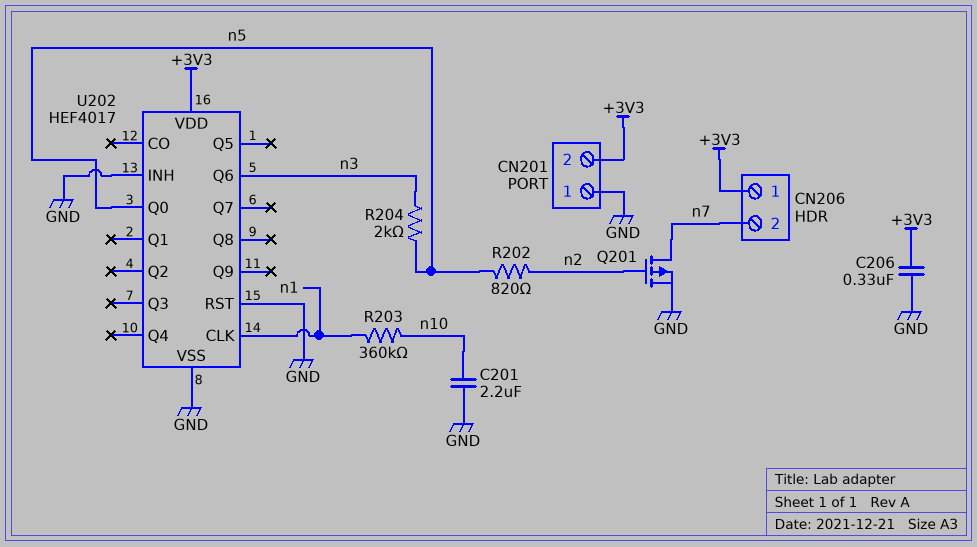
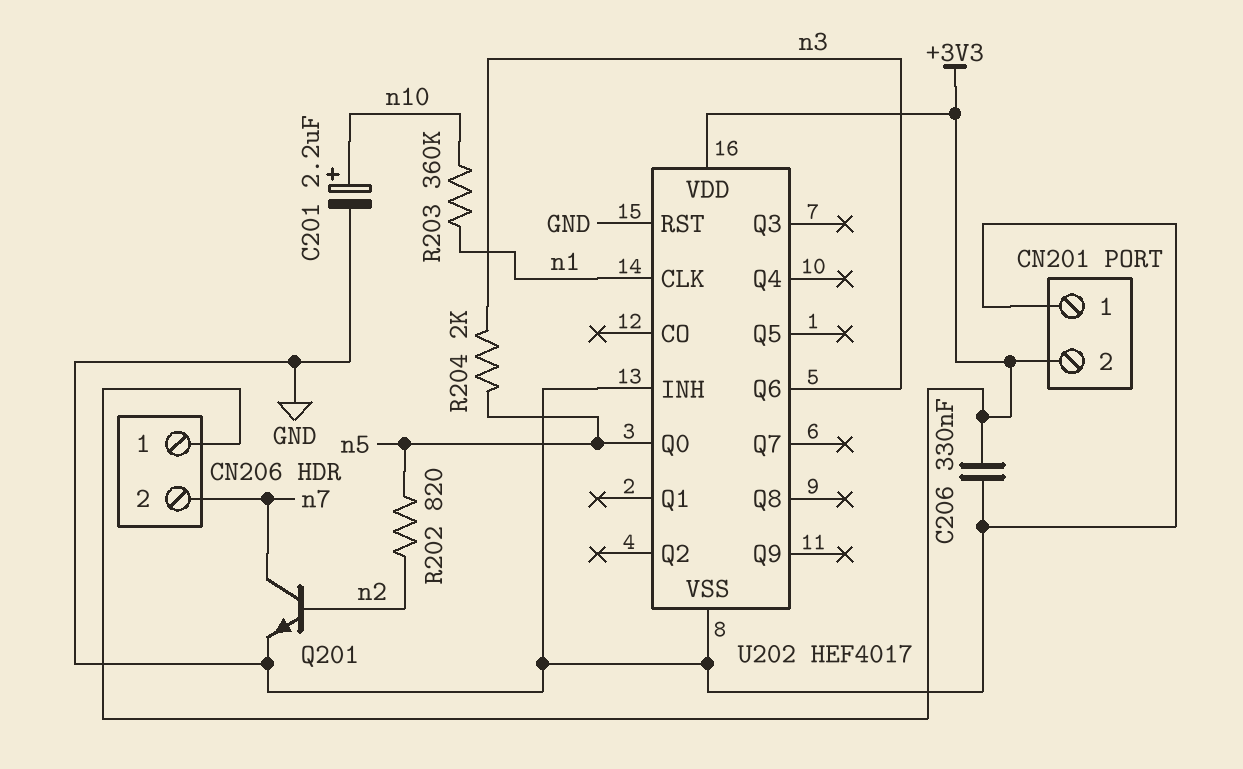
C201: 2.2uF (GND, n10) -> 2.2uF (plus n10, minus GND)
Q201: PMOS (G n2, D n7, S GND) -> NPN (B n2, C n7, E GND)

